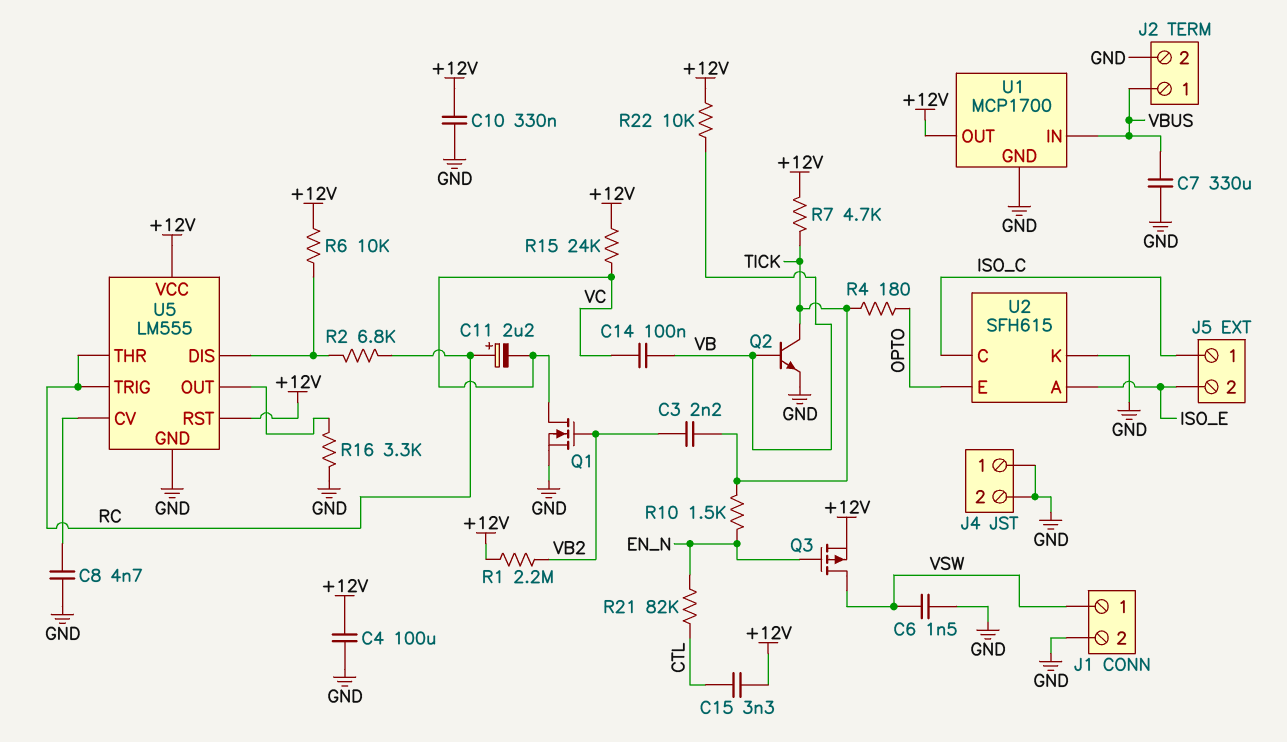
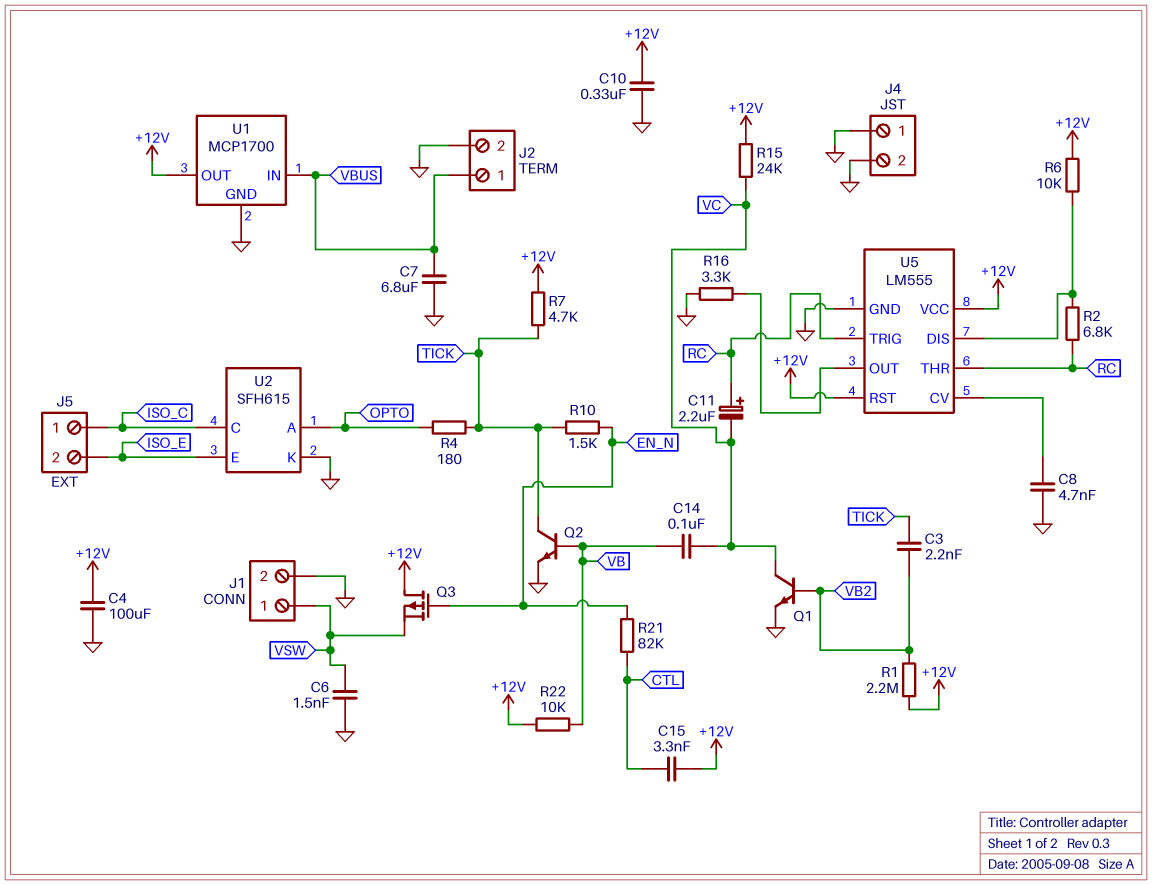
C7: 330uF (GND, VBUS) -> 6.8uF (GND, VBUS)
Q1: NMOS (G VB2, D VC, S GND) -> NPN (B VB2, C VC, E GND)
Q3: PMOS (G EN_N, D VSW, S +12V) -> PMOS (G EN_N, D +12V, S VSW)
U2 pin A: ISO_E -> OPTO
U2 pin E: OPTO -> ISO_E

